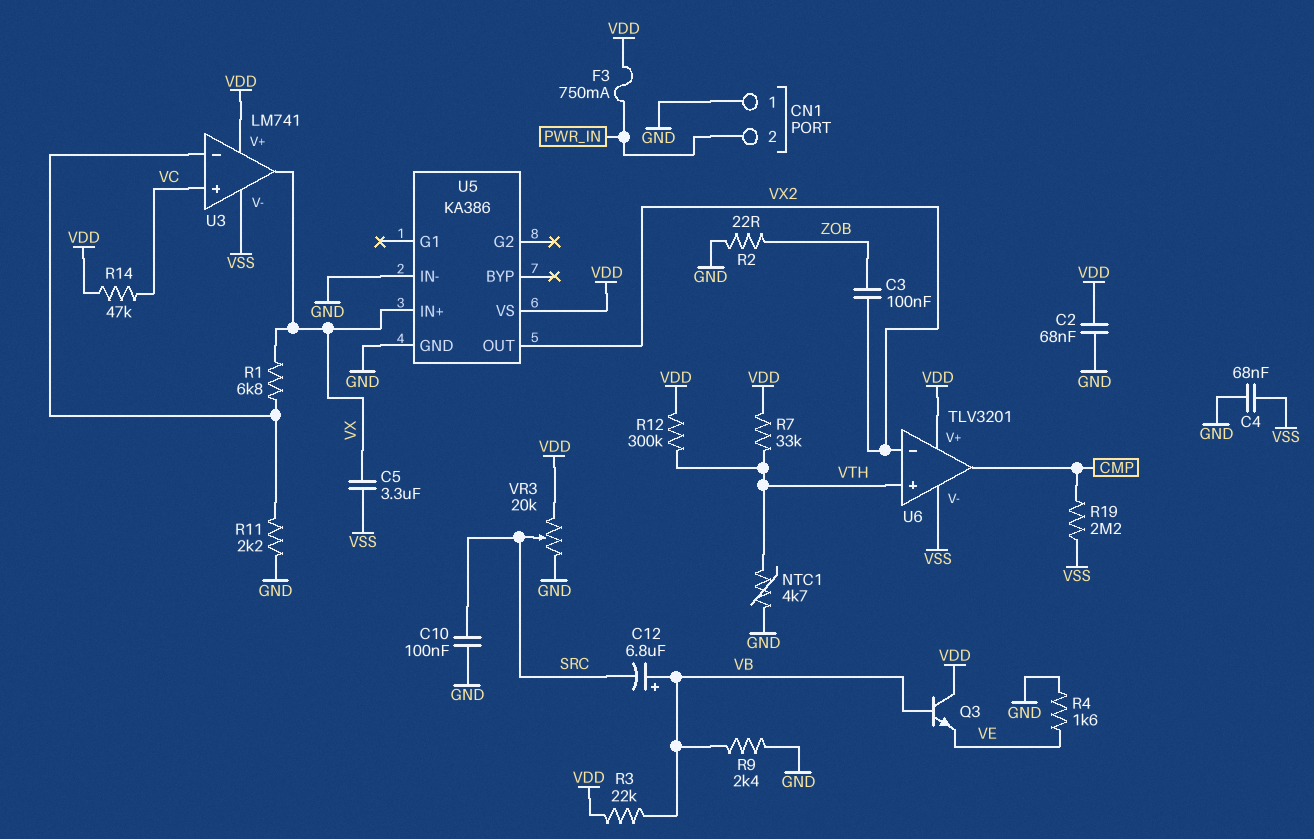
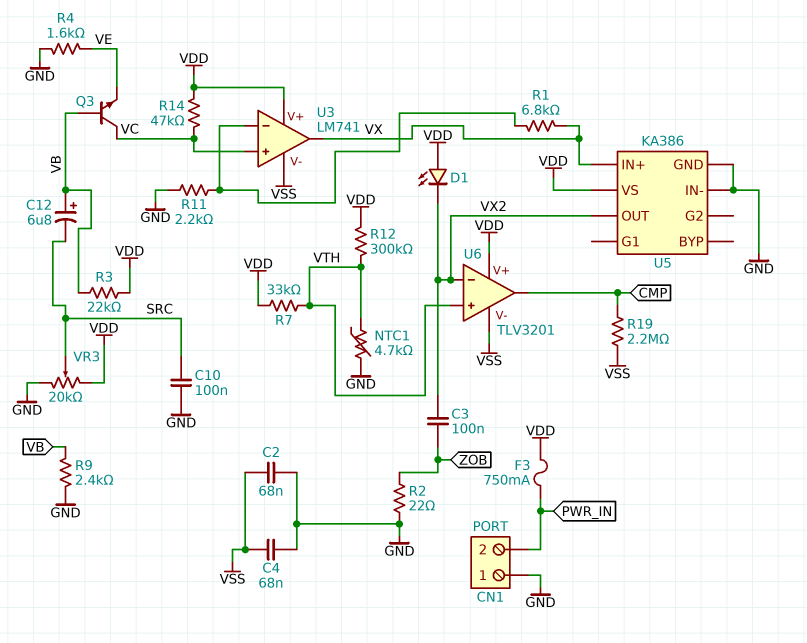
C2: 68nF (GND, VDD) -> 68nF (GND, VSS)
C5: 3.3uF (VSS, VX) -> none
D1: none -> LED (A VDD, K VX2)
Q3: NPN (B VB, C VDD, E VE) -> NPN (B VB, C VC, E VE)

